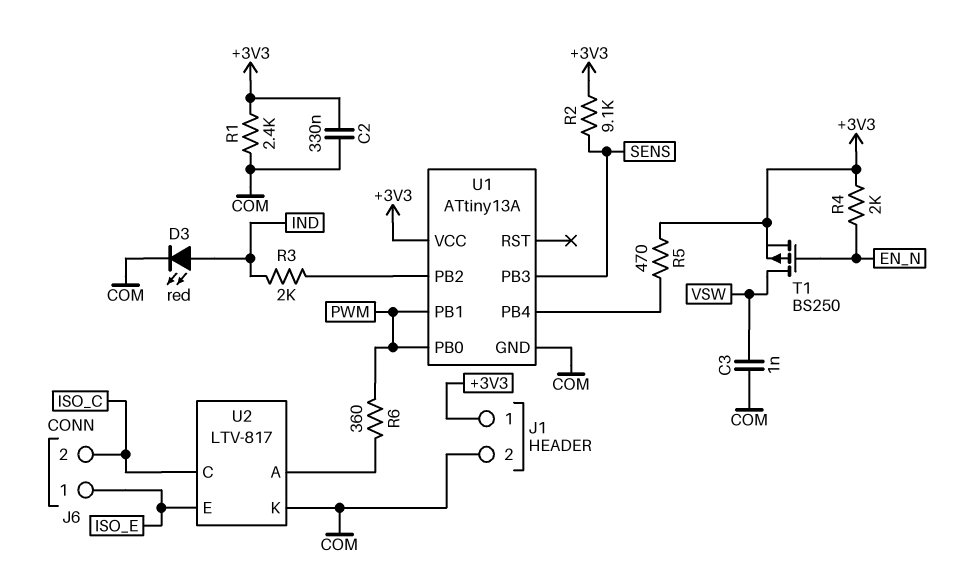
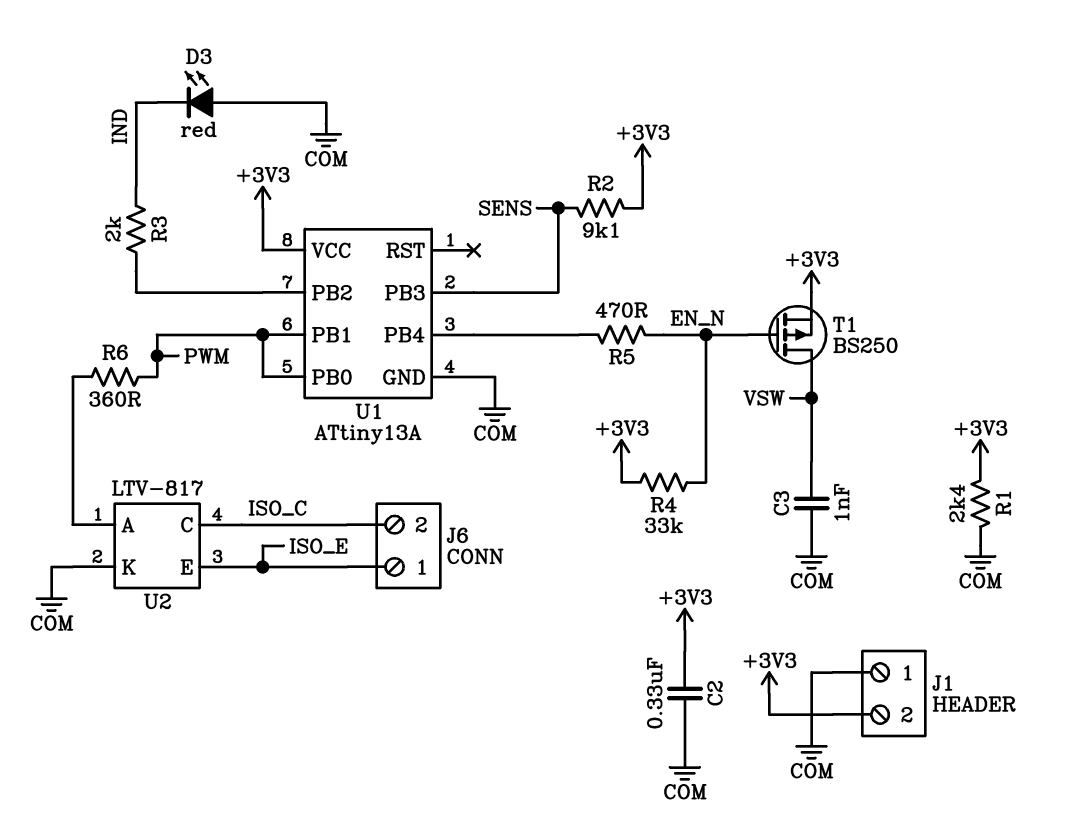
D3: LED red (A IND, K COM) -> LED red (A COM, K IND)
J1 pin 1: +3V3 -> COM
J1 pin 2: COM -> +3V3
R4: 2k (+3V3, EN_N) -> 33k (+3V3, EN_N)
R5: 470 (+3V3, U1/PB4) -> 470 (EN_N, U1/PB4)

